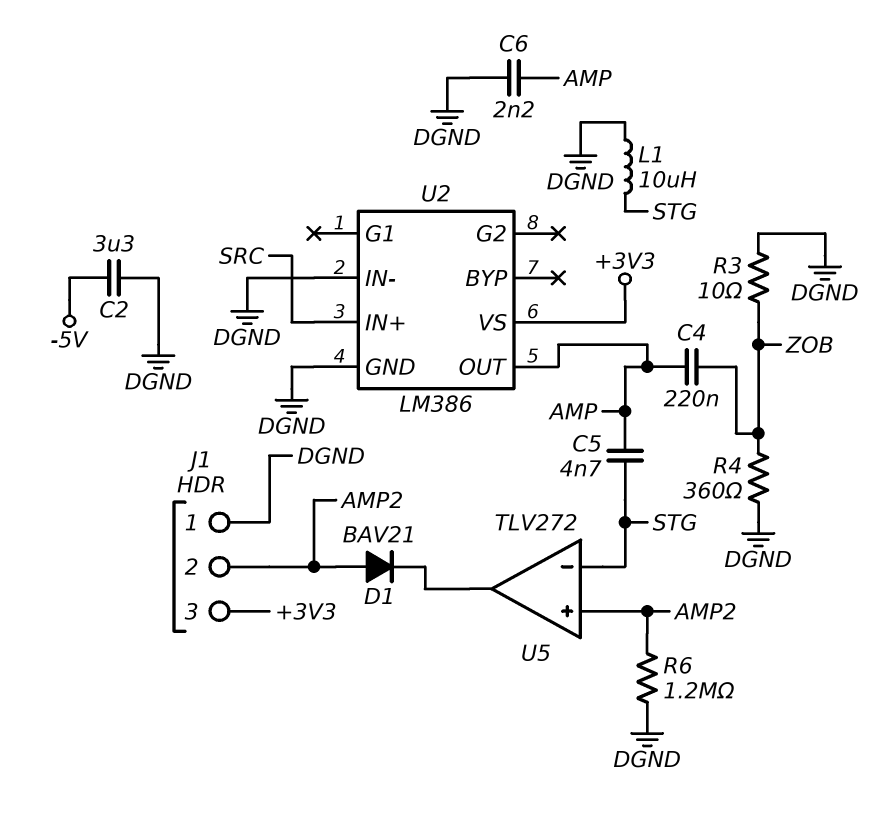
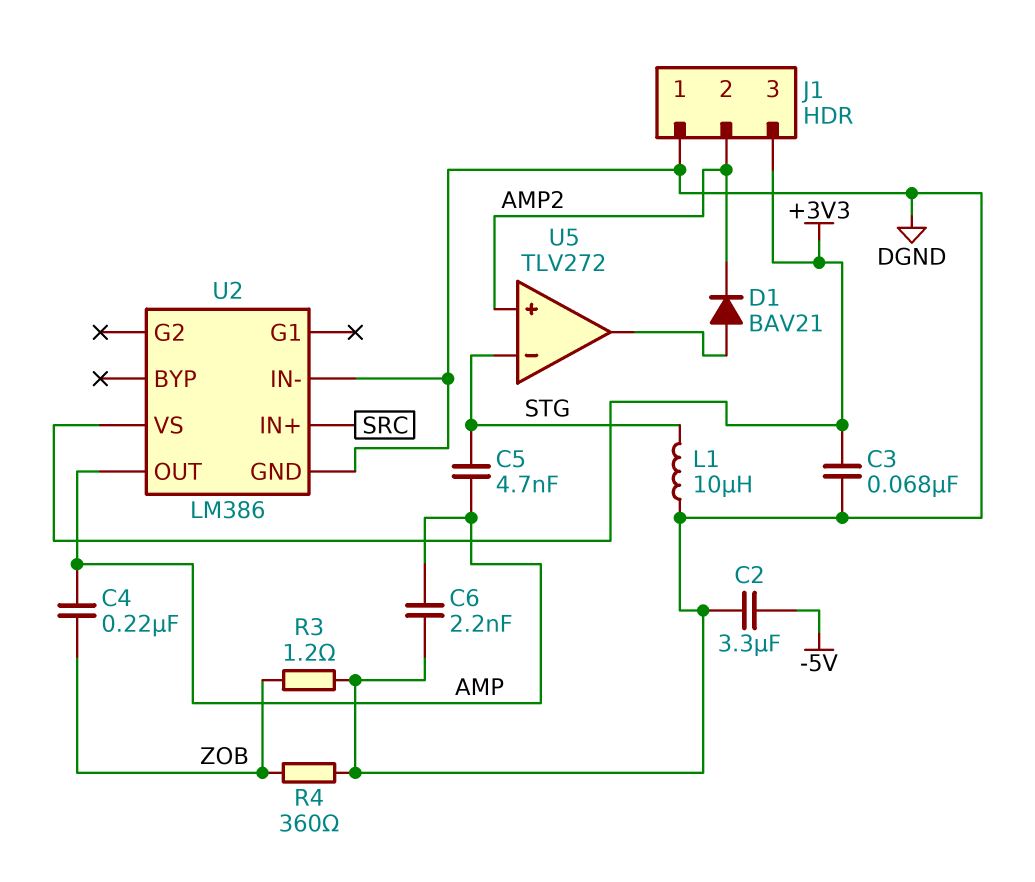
C3: none -> 68nF (+3V3, DGND)
D1: diode BAV21 (A AMP2, K U5/out) -> diode BAV21 (A U5/out, K AMP2)
R3: 10 (DGND, ZOB) -> 1.2 (DGND, ZOB)
R6: 1.2M (AMP2, DGND) -> none

